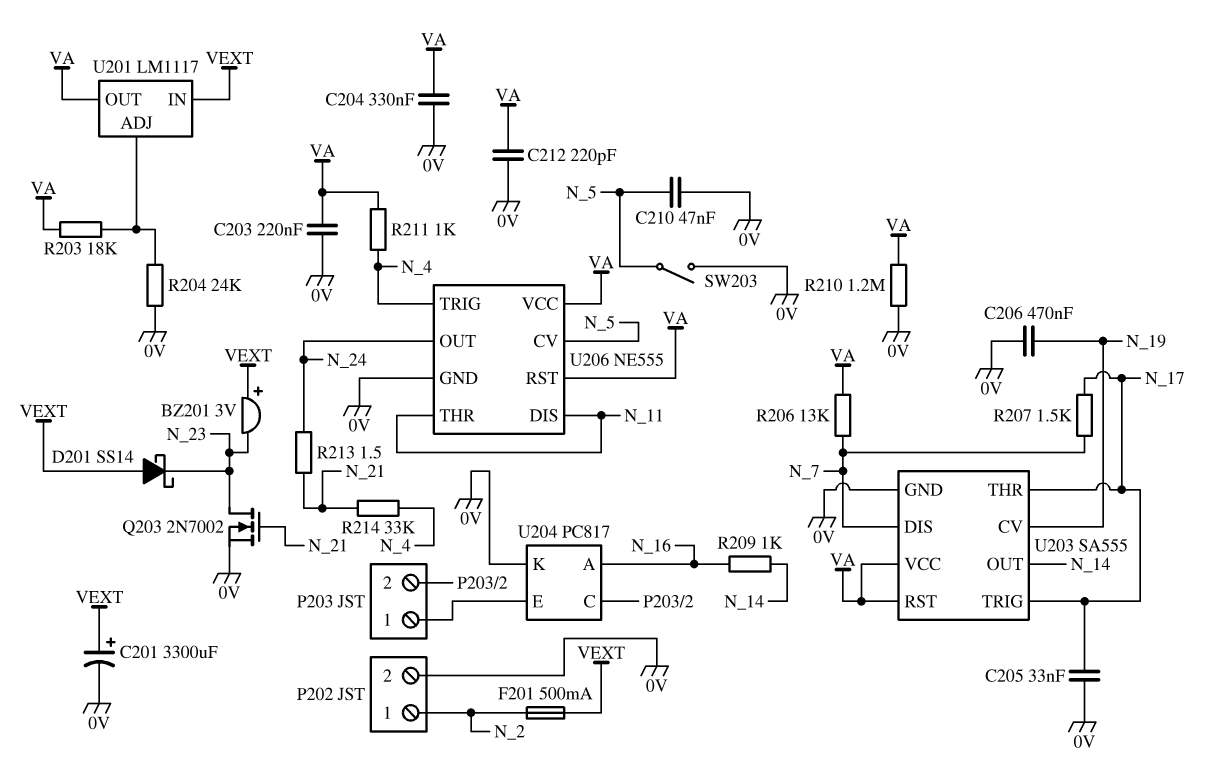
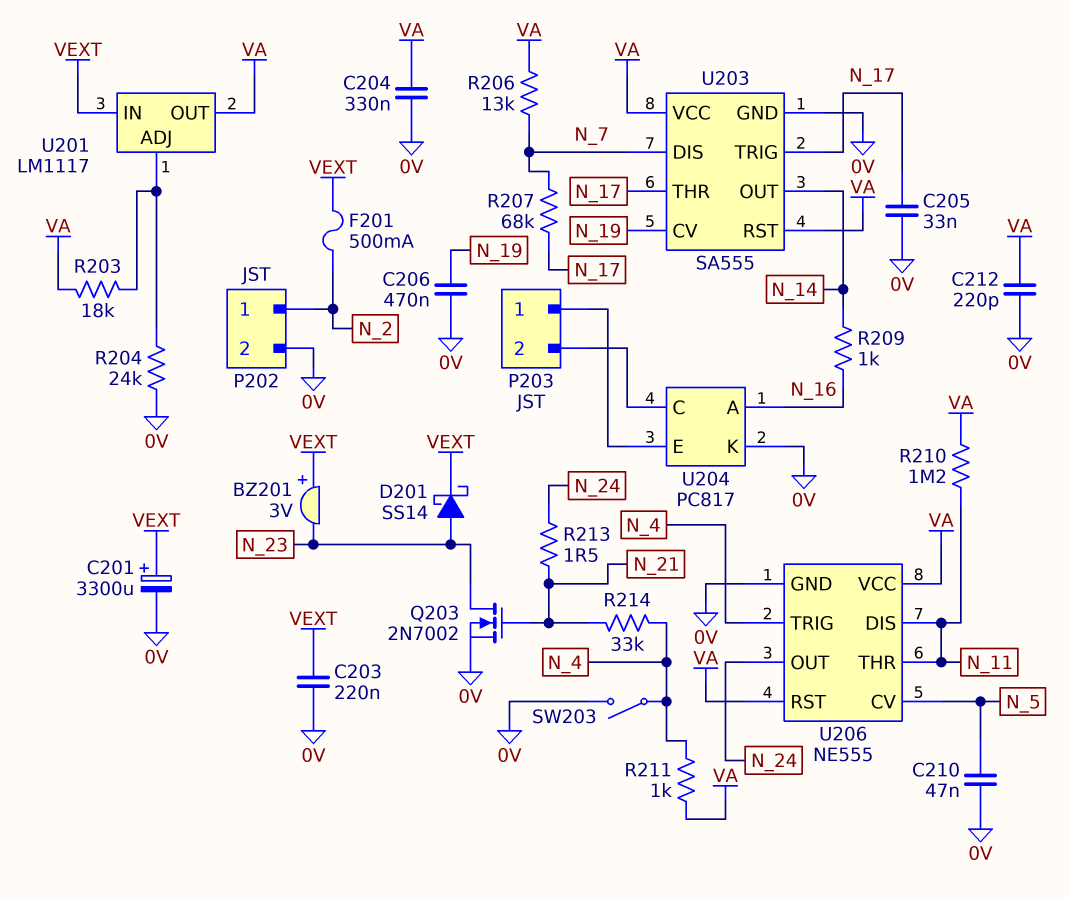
C203: 220nF (0V, VA) -> 220nF (0V, VEXT)
D201: schottky SS14 (A VEXT, K N_23) -> schottky SS14 (A N_23, K VEXT)
R207: 1.5k (N_7, N_17) -> 68k (N_7, N_17)
R210: 1.2M (0V, VA) -> 1.2M (N_11, VA)
SW203: switch (0V, N_5) -> switch (0V, N_4)

